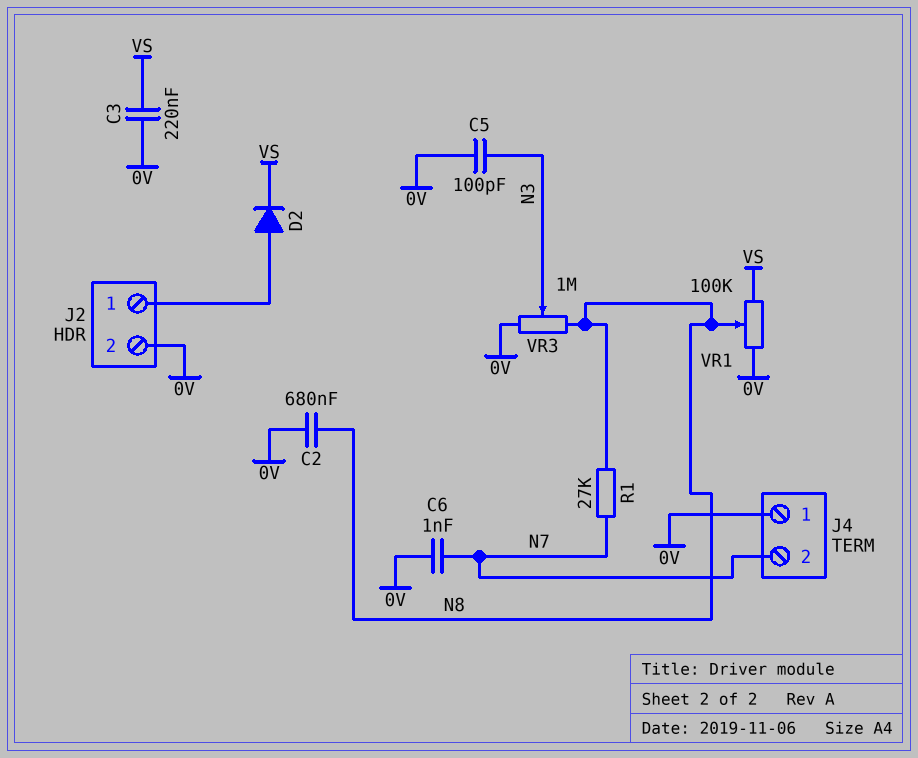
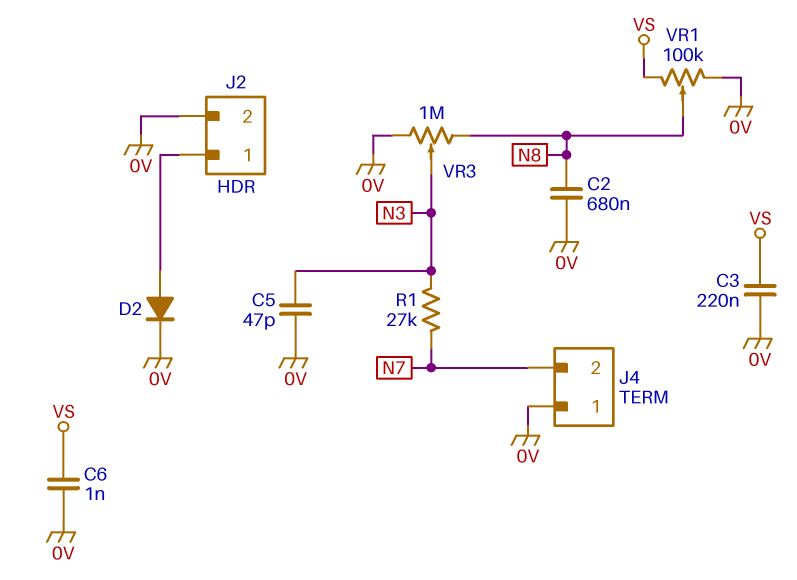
C5: 100pF (0V, N3) -> 47pF (0V, N3)
C6: 1nF (0V, N7) -> 1nF (0V, VS)
D2: diode (A J2/1, K VS) -> diode (A J2/1, K 0V)
R1: 27k (N7, N8) -> 27k (N3, N7)

